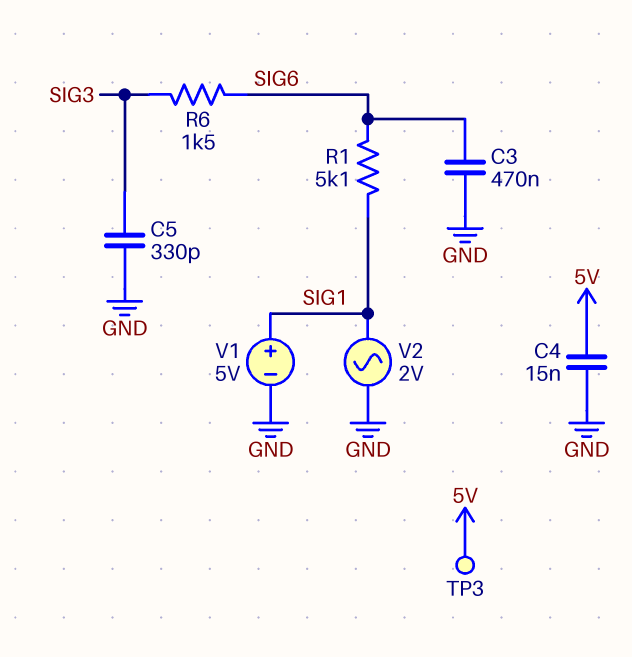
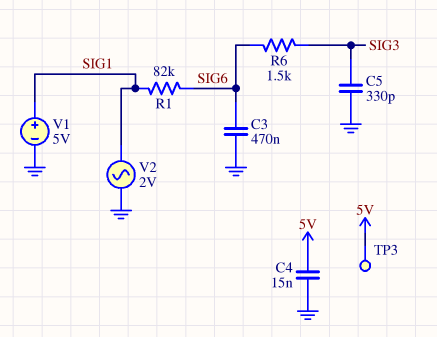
R1: 5.1k (SIG1, SIG6) -> 82k (SIG1, SIG6)

